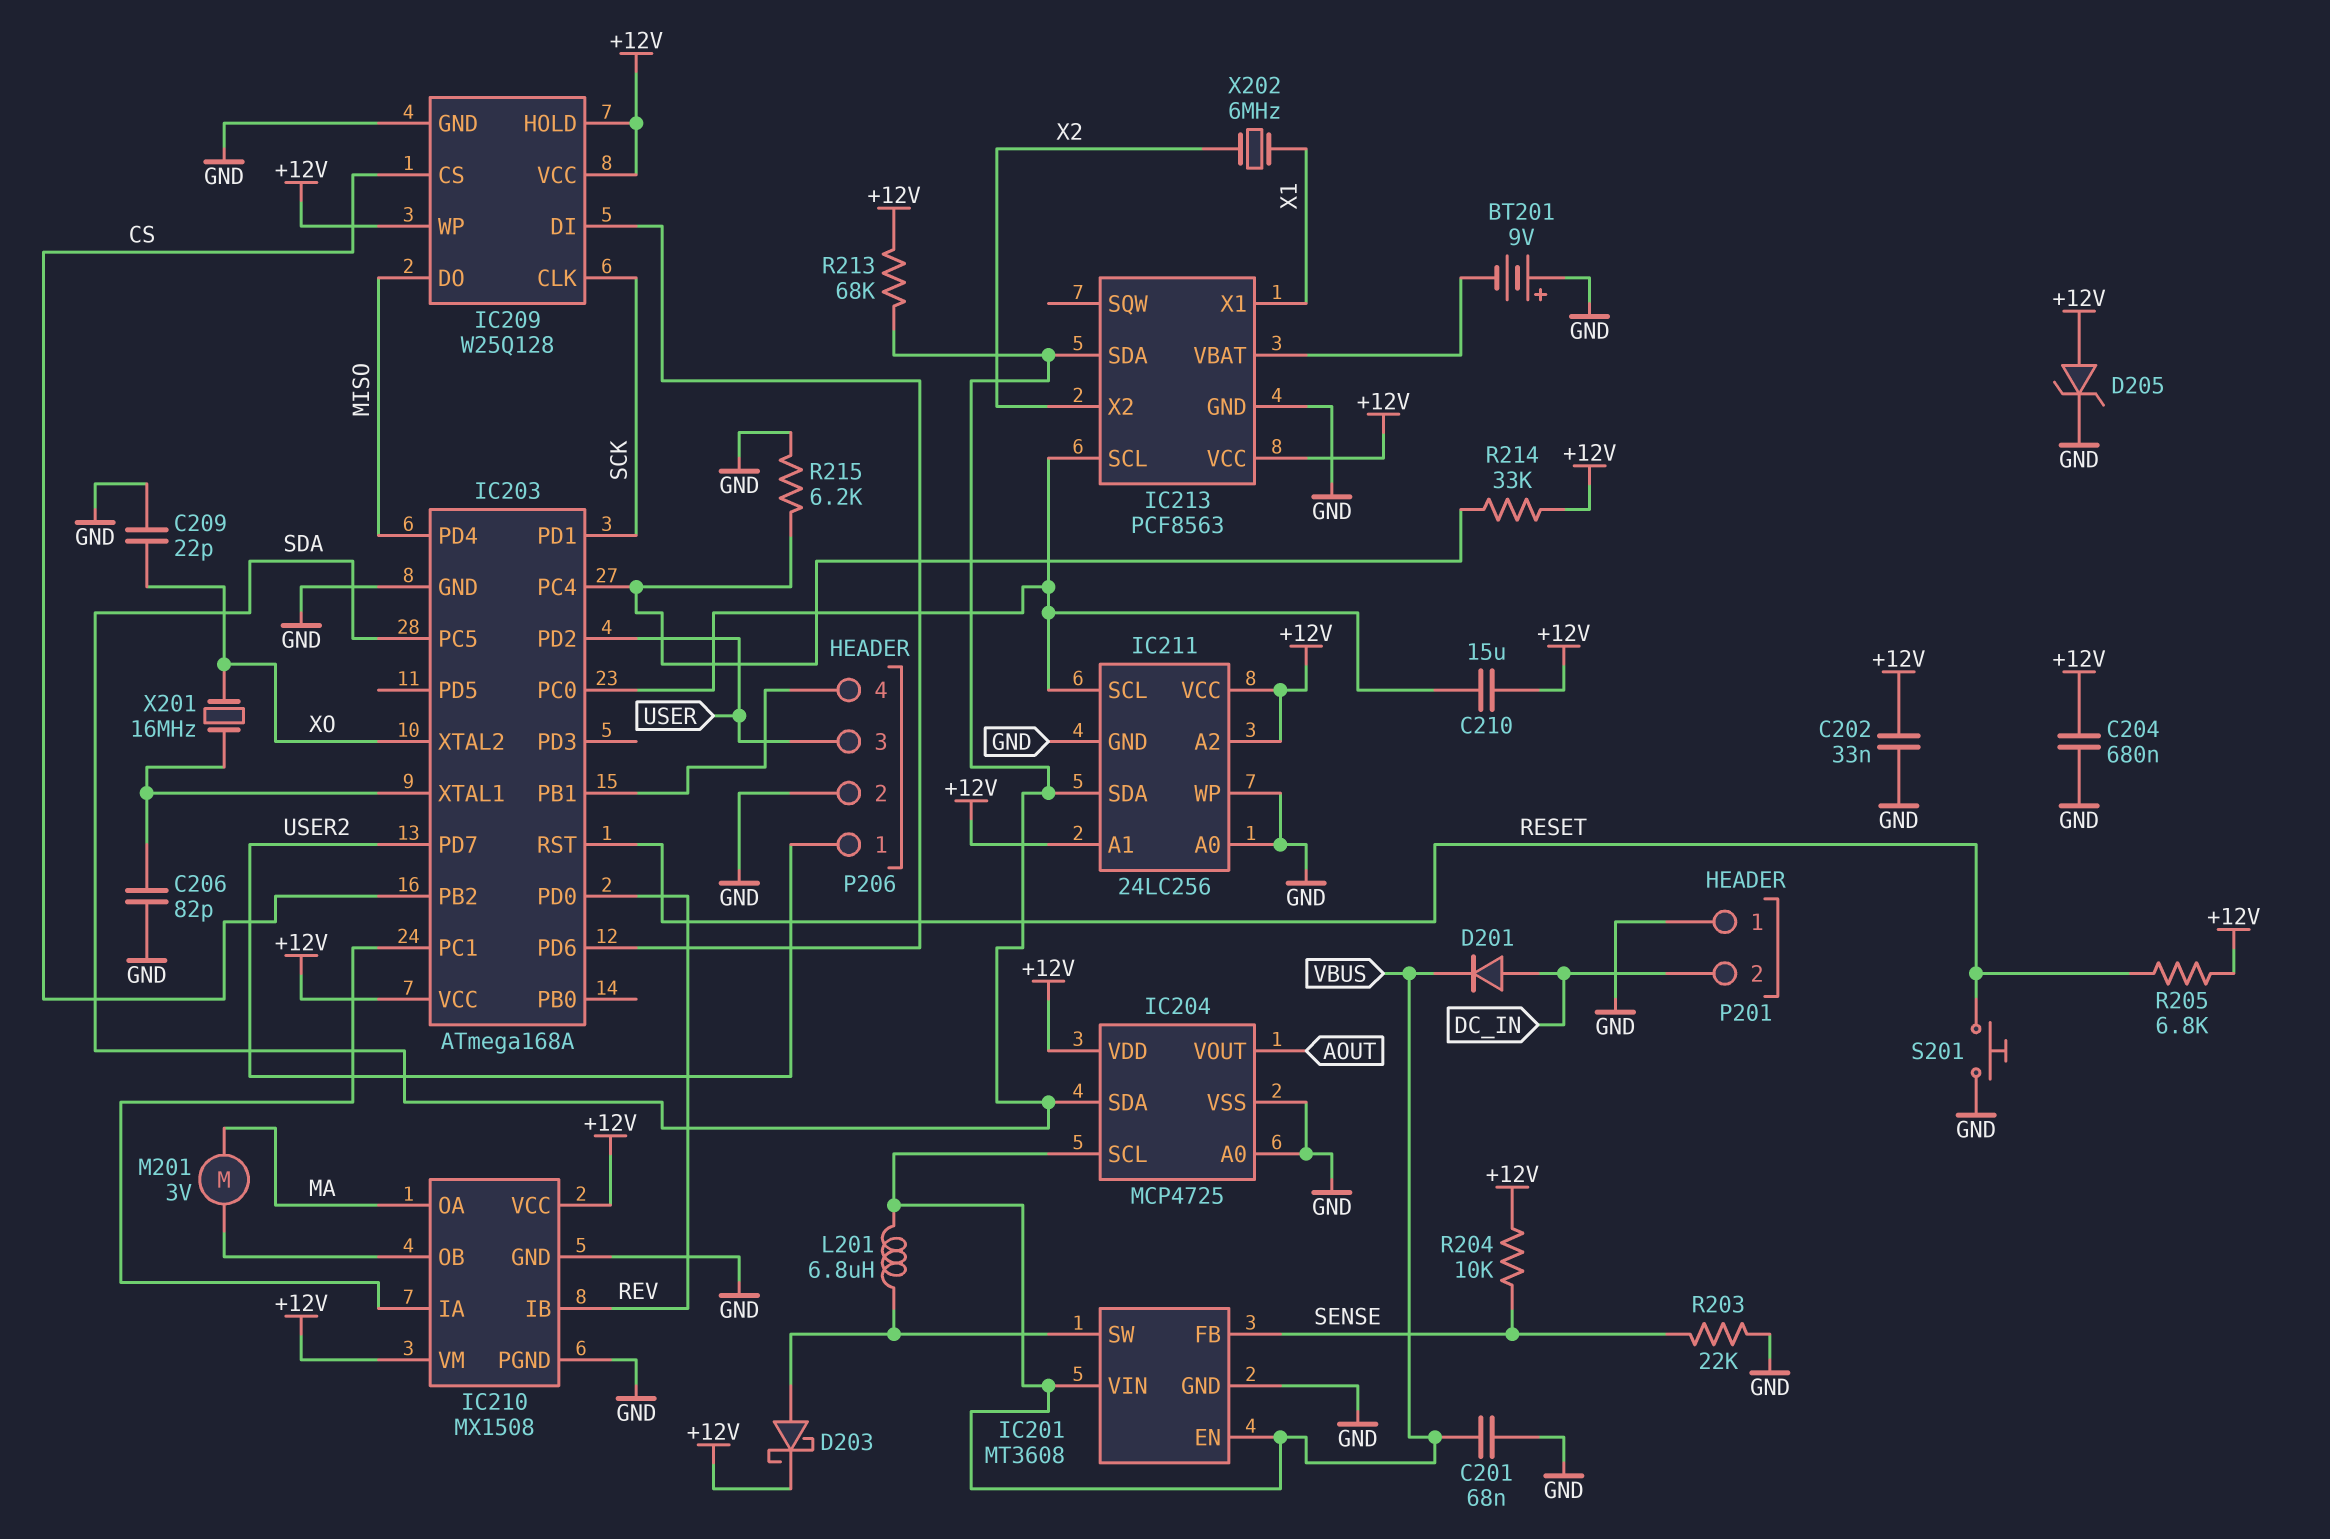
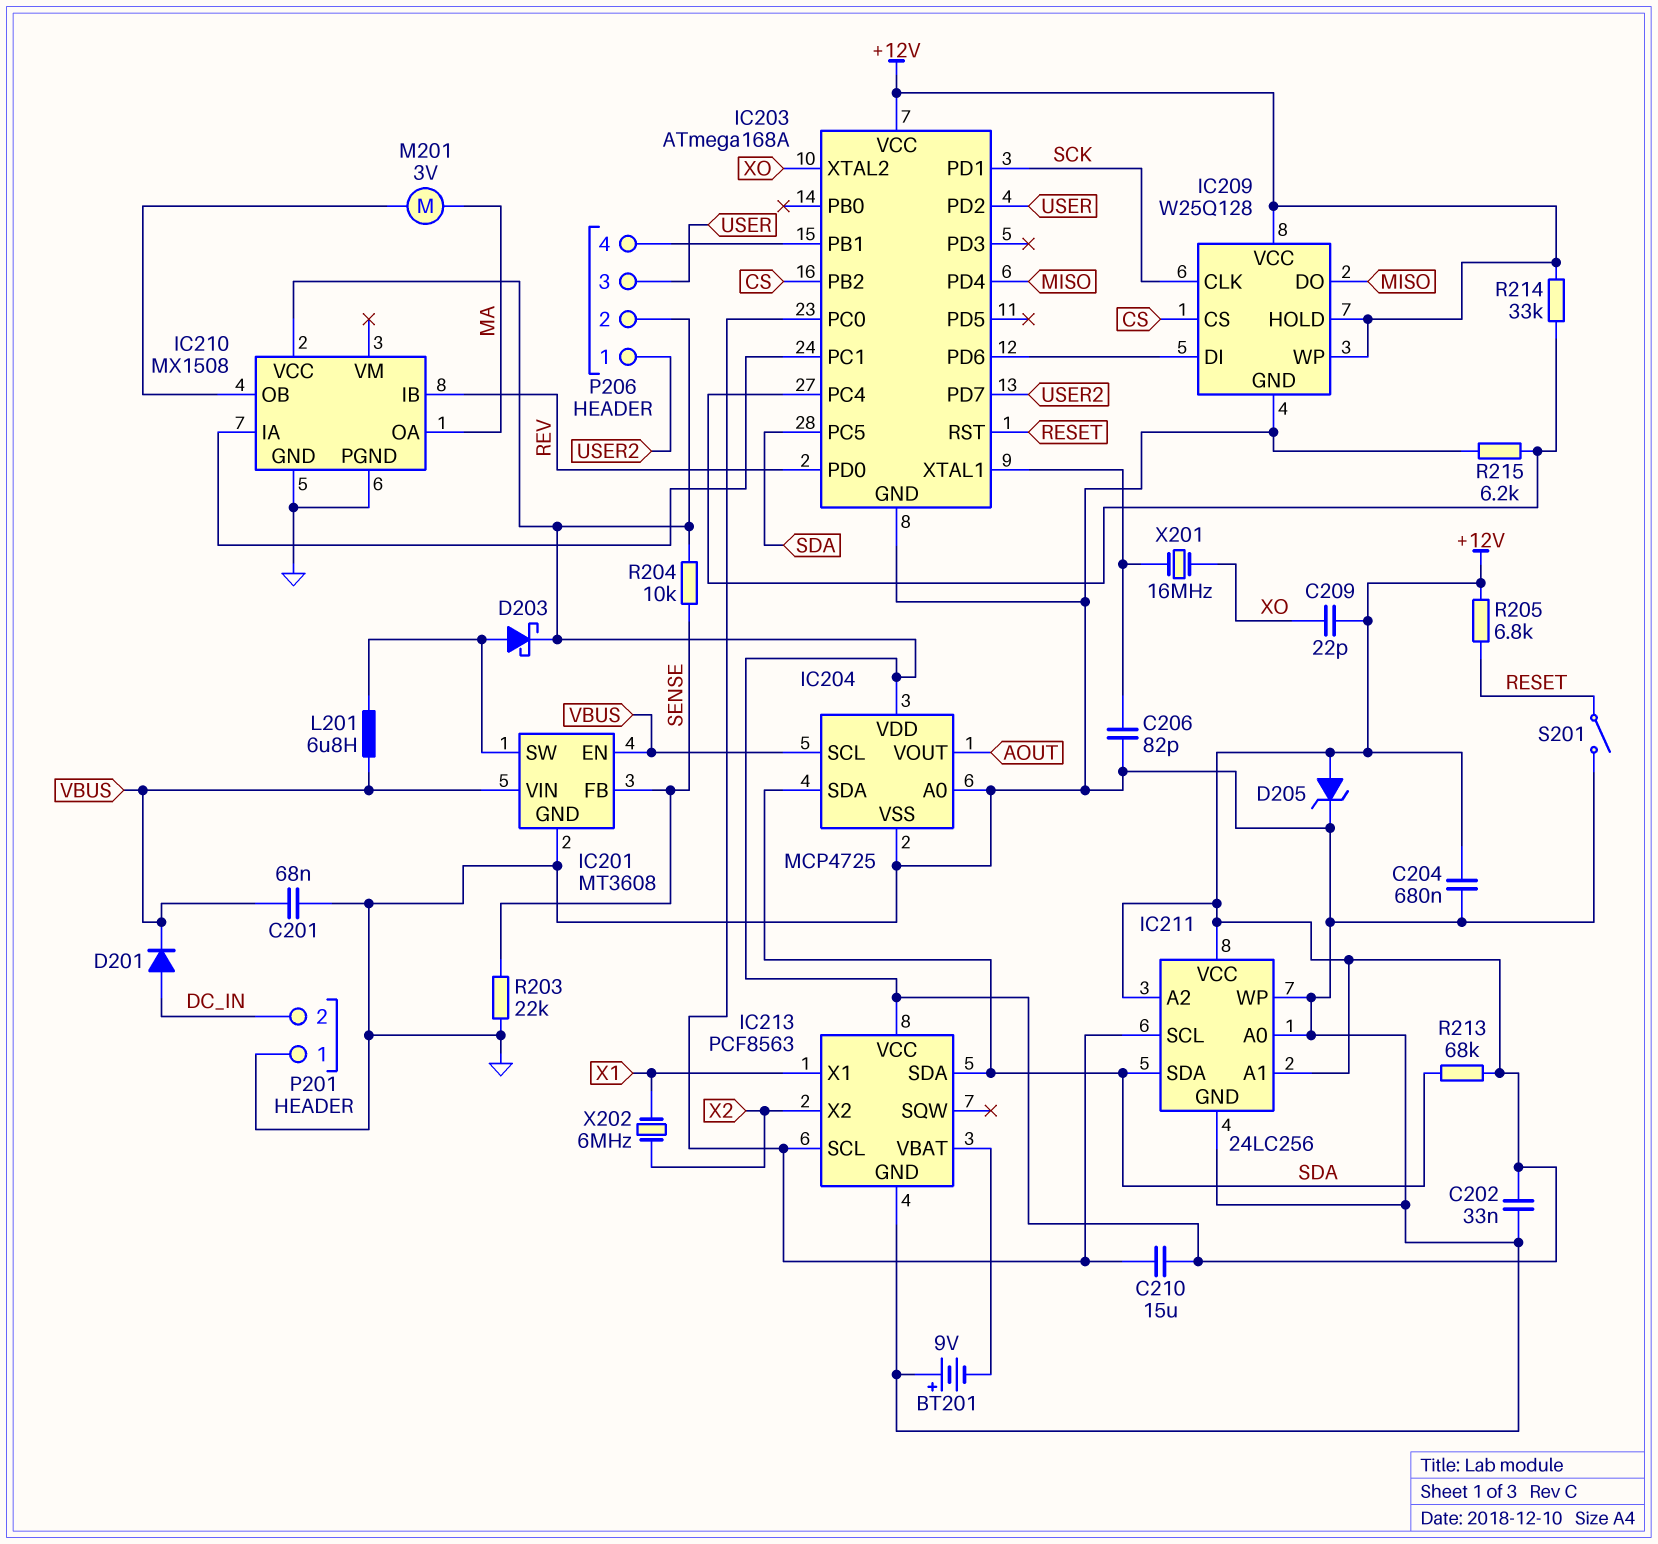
C209: 22pF (GND, XO) -> 22pF (+12V, XO)
IC210 pin VM: +12V -> none
P206 pin 2: GND -> +12V
S201: button (GND, RESET) -> switch (GND, RESET)

